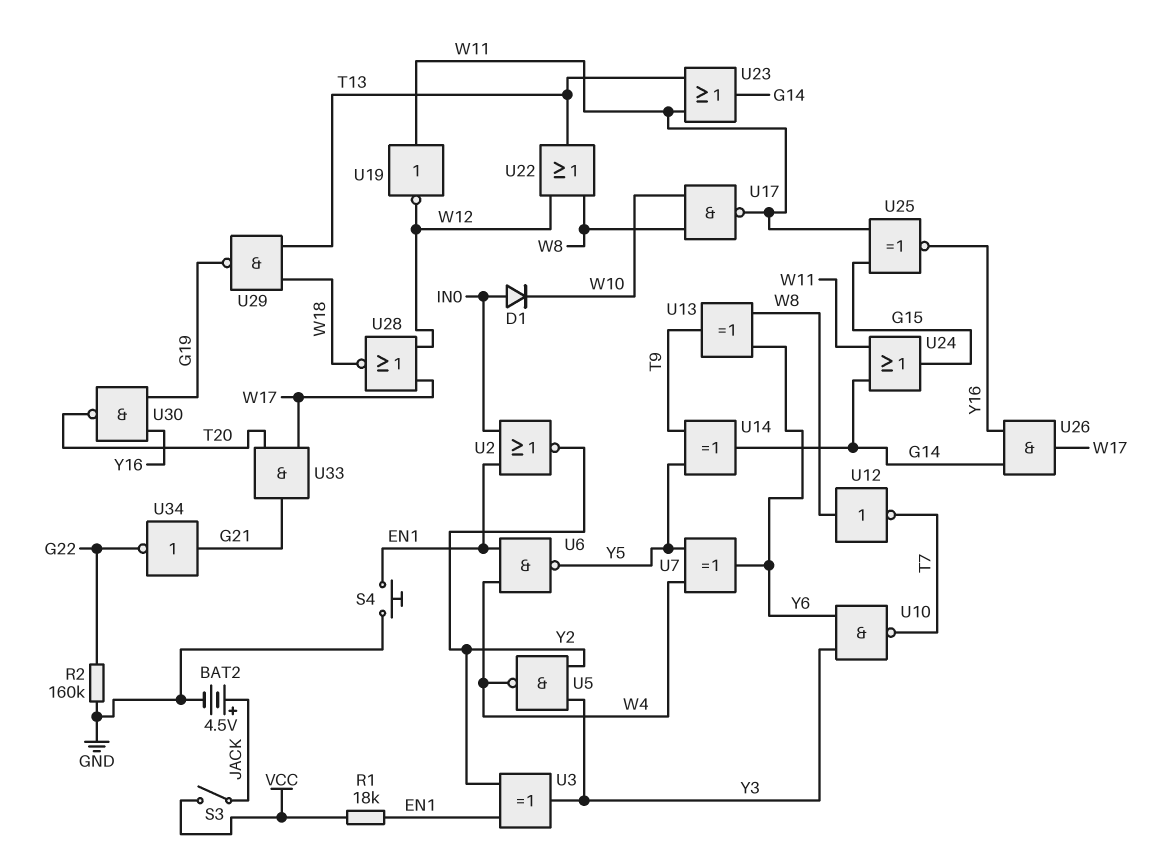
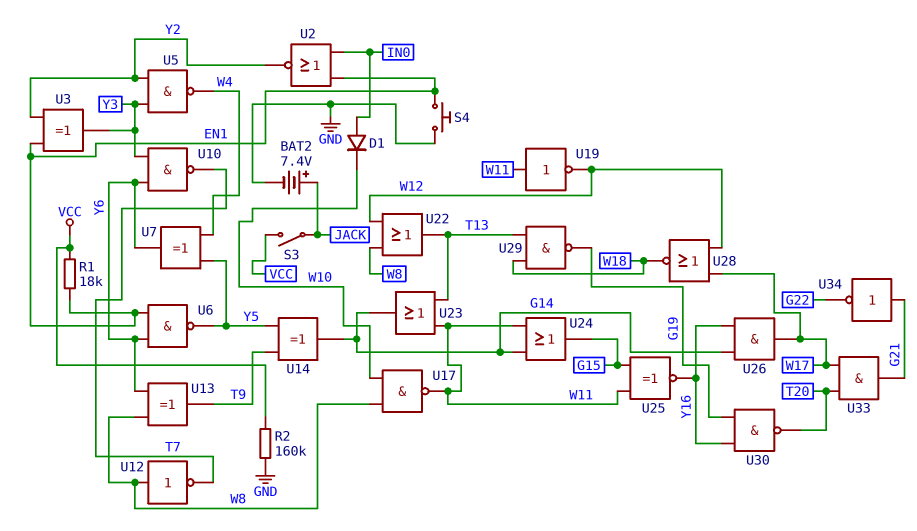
BAT2: 4.5V (plus JACK, minus GND) -> 7.4V (plus JACK, minus GND)
R2: 160k (G22, GND) -> 160k (GND, VCC)
U6: NAND (in EN1, in W4, out Y5) -> NAND (in EN1, in Y6, out Y5)

